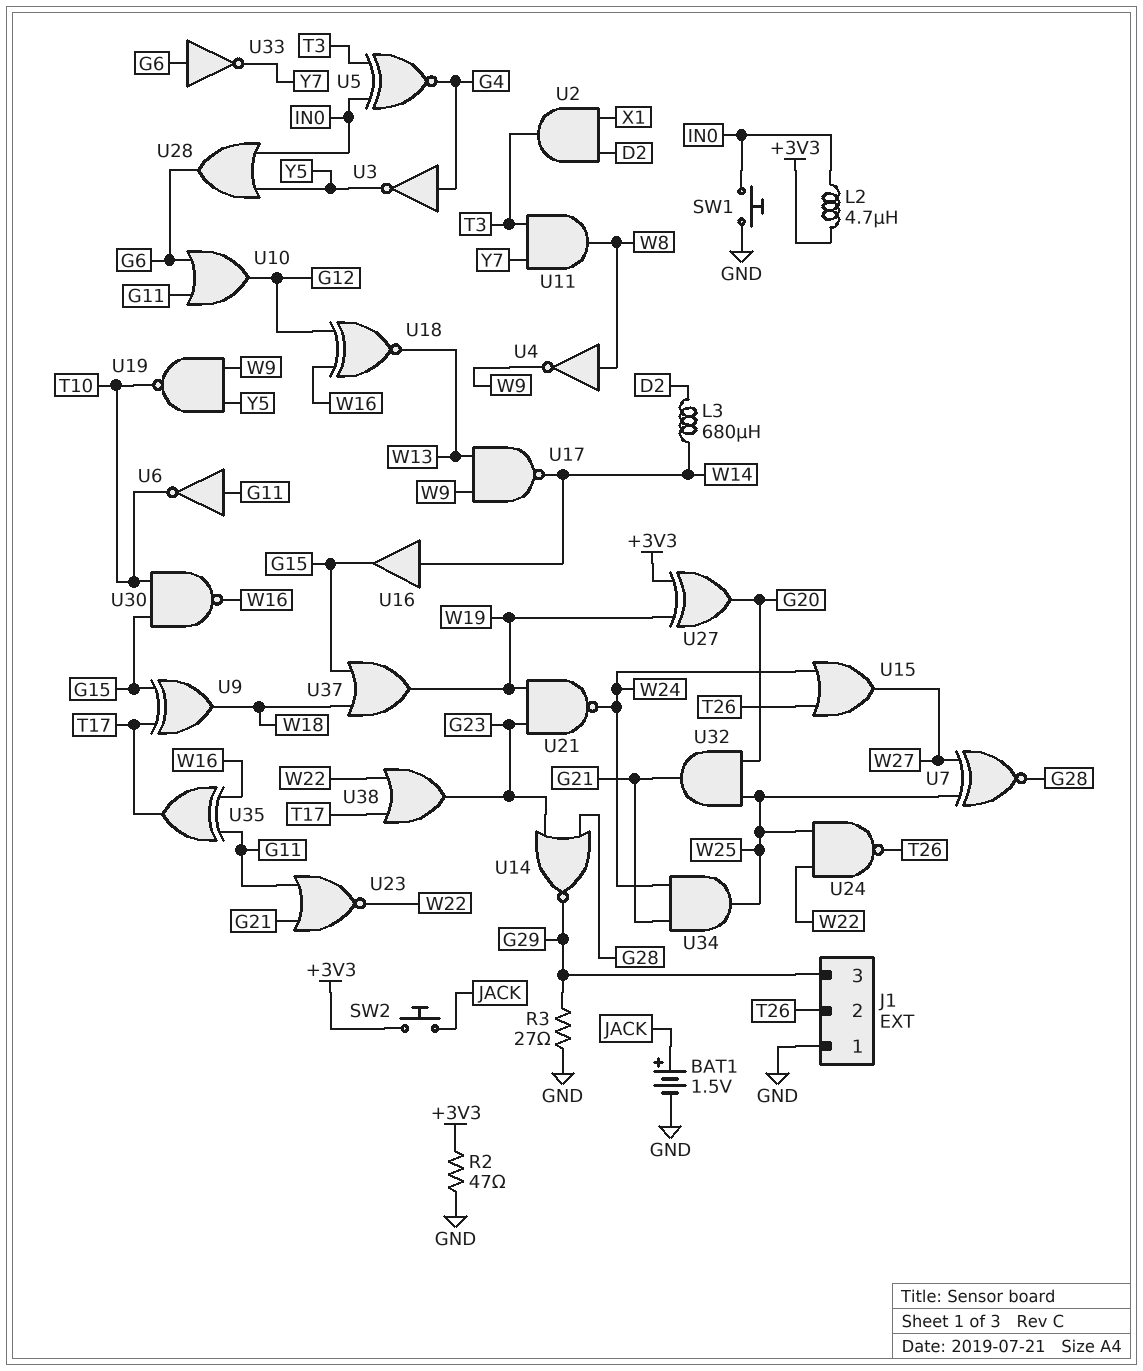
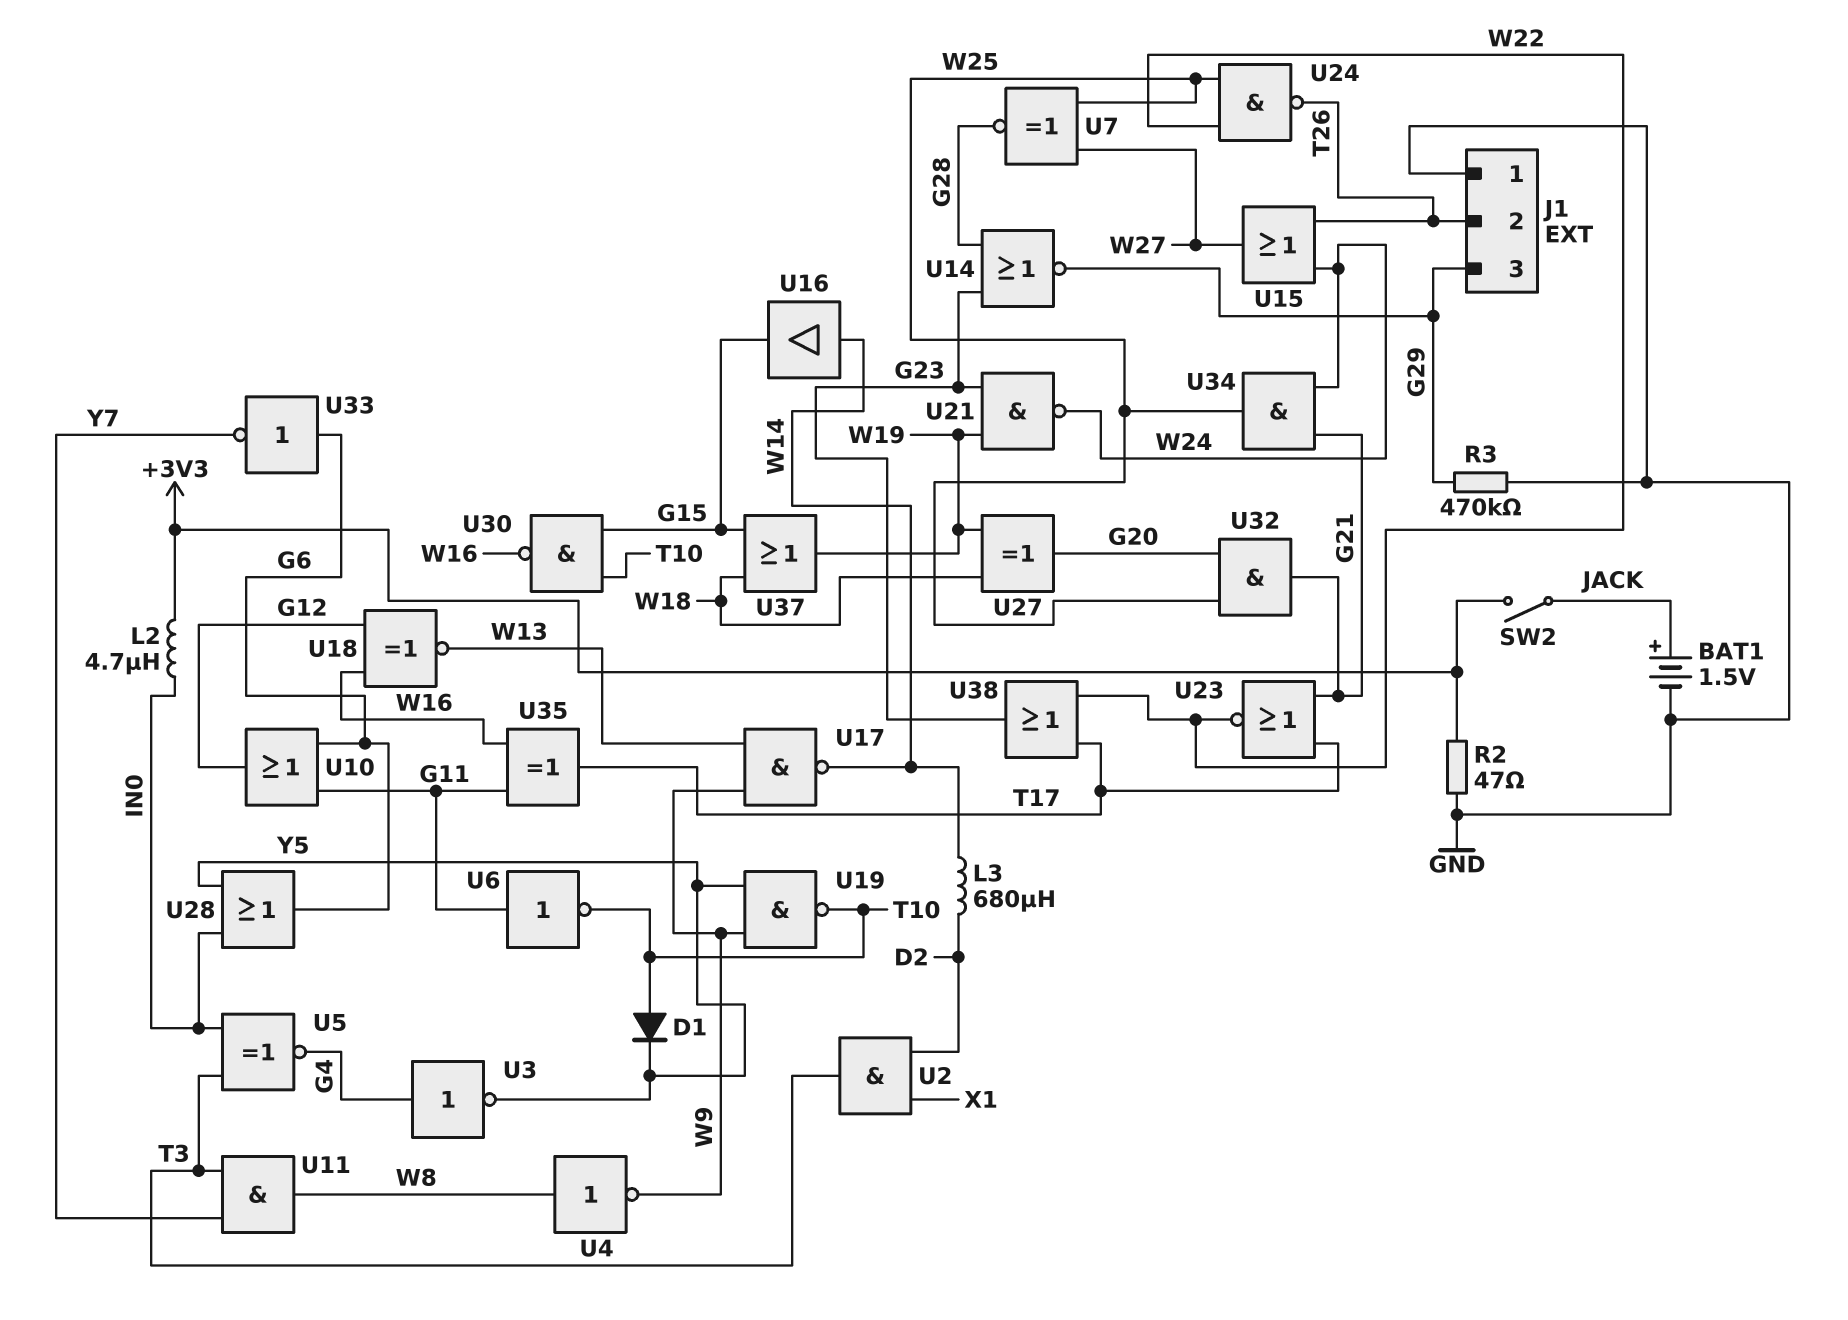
D1: none -> diode (A T10, K Y5)
R3: 27 (G29, GND) -> 470k (G29, GND)
SW1: button (GND, IN0) -> none
SW2: button (+3V3, JACK) -> switch (+3V3, JACK)
U9: XOR (in G15, in T17, out W18) -> none
U23: NOR (in G11, in G21, out W22) -> NOR (in G21, in T17, out W22)
U27: XOR (in +3V3, in W19, out G20) -> XOR (in W18, in W19, out G20)

